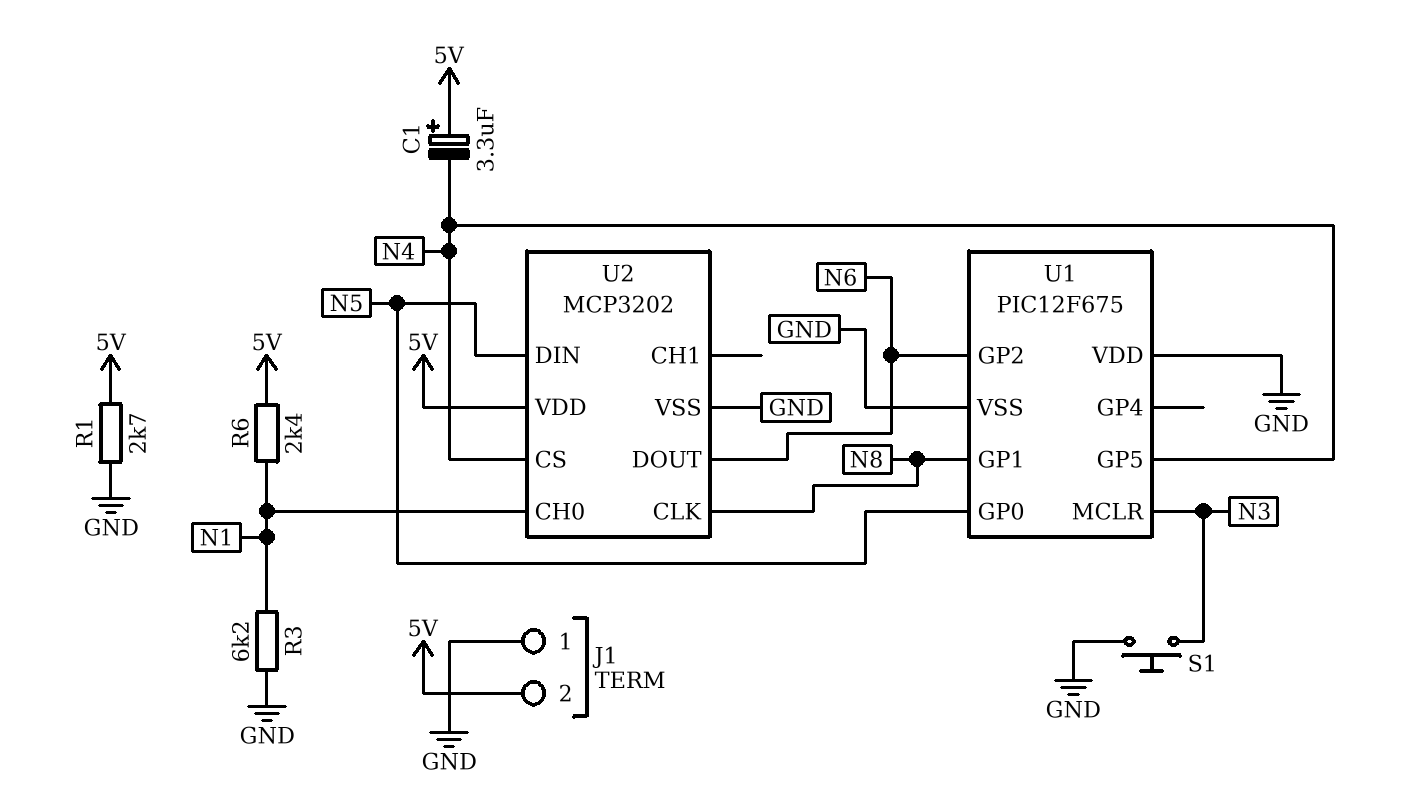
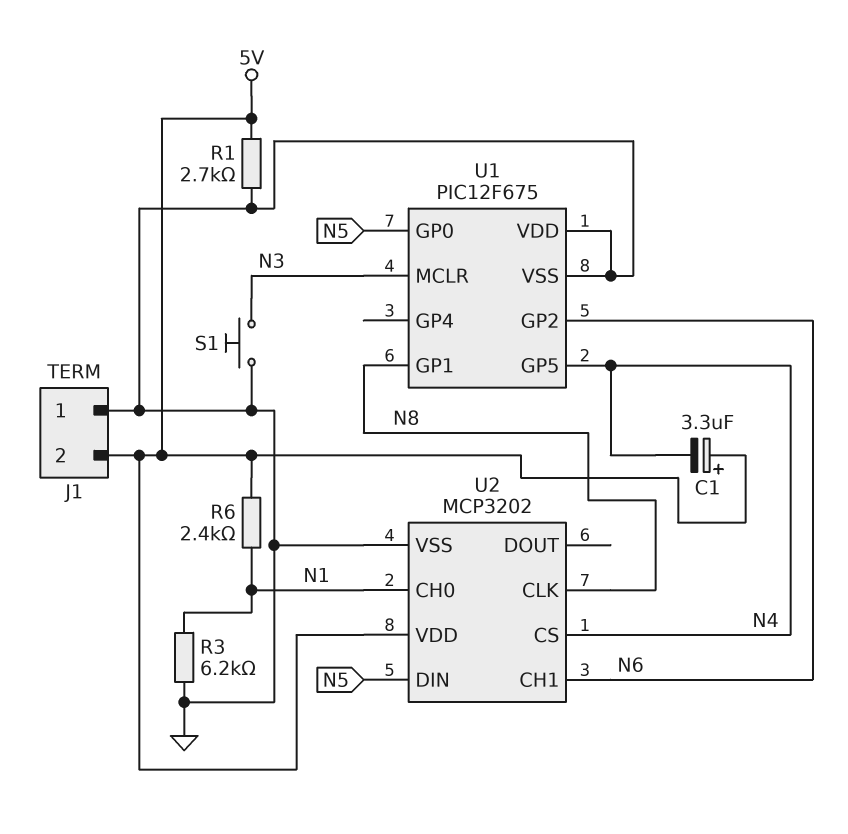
U2 pin CH1: none -> N6
U2 pin DOUT: N6 -> none

